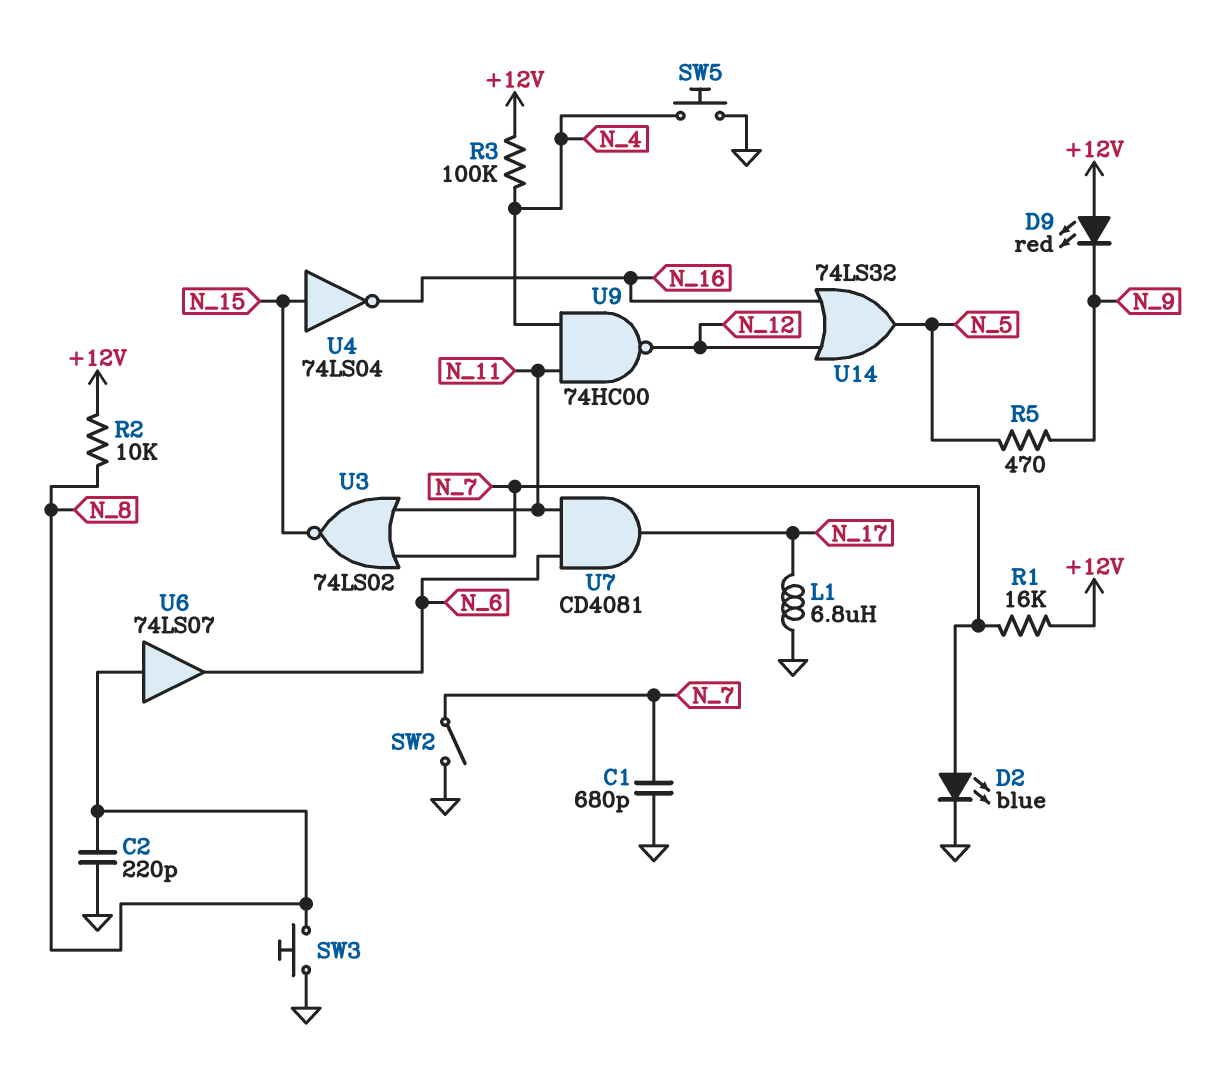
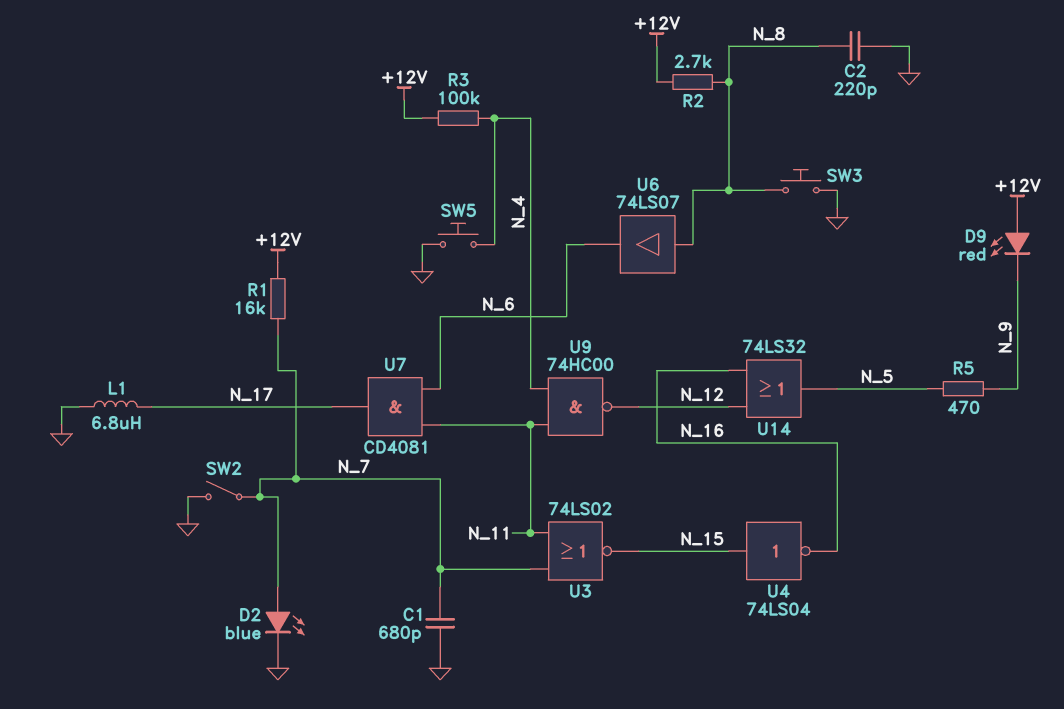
R2: 10k (+12V, N_8) -> 2.7k (+12V, N_8)

